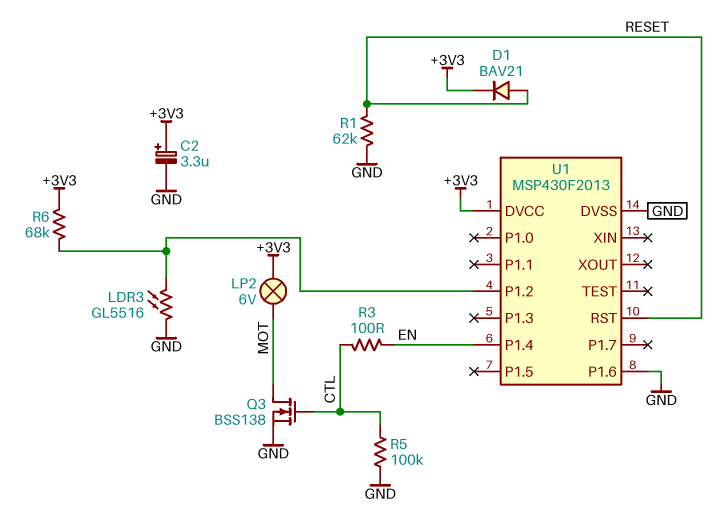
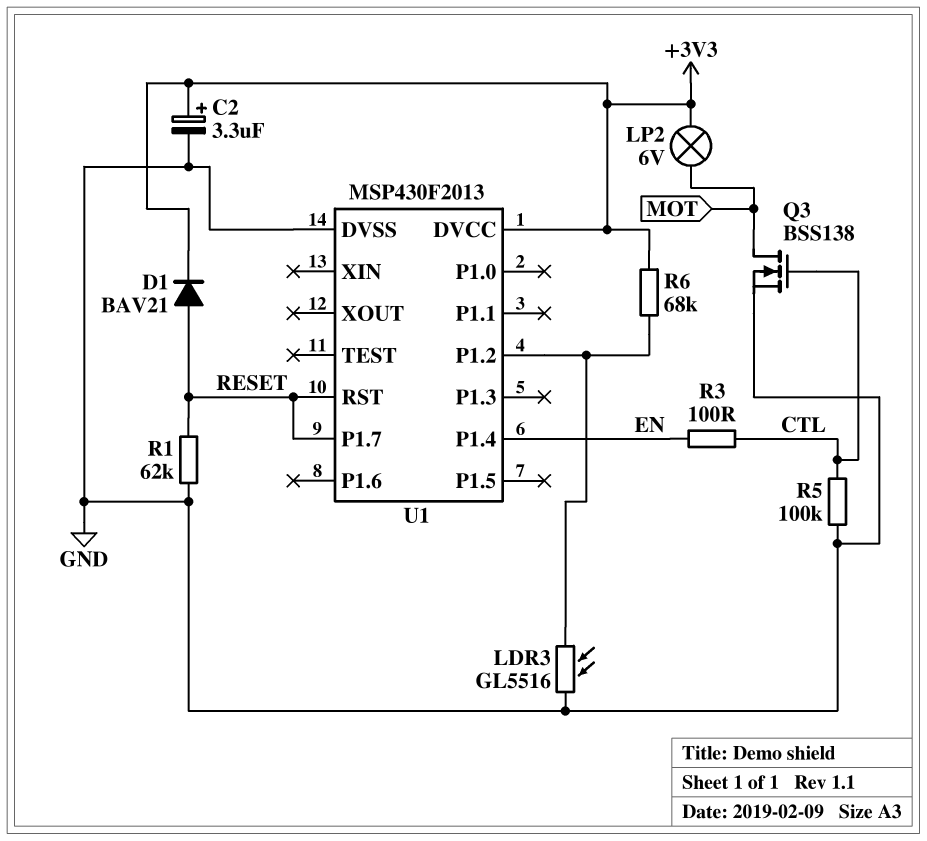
U1 pin P1.6: GND -> none
U1 pin P1.7: none -> RESET

